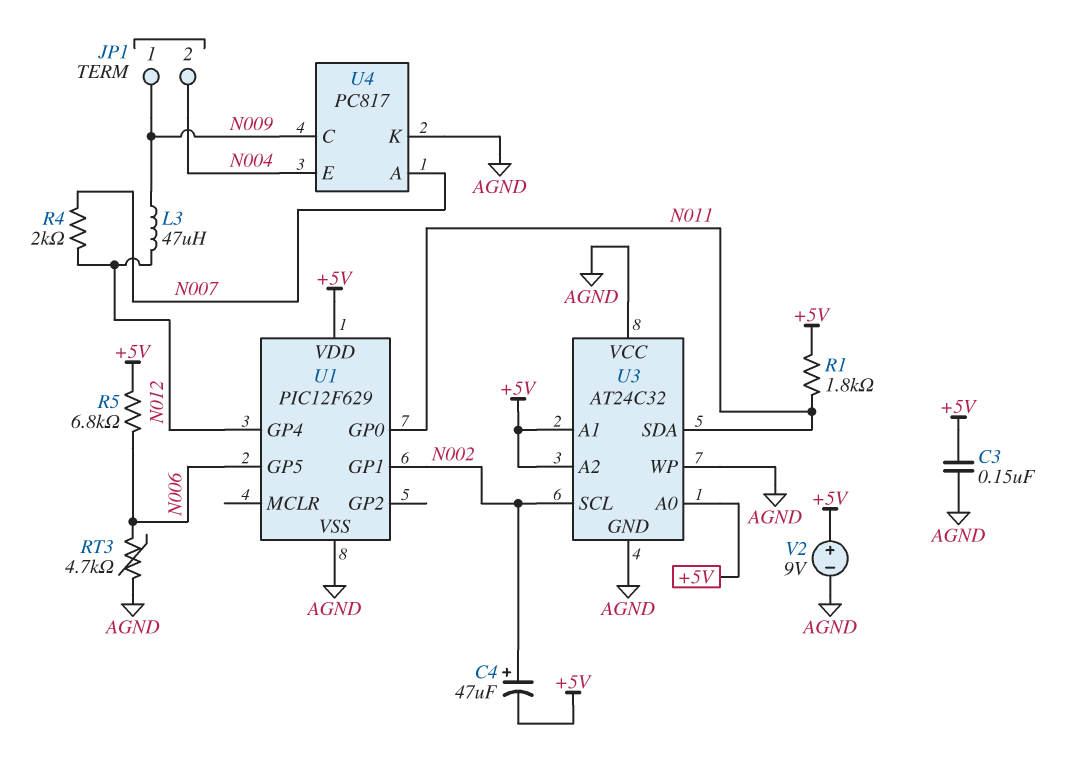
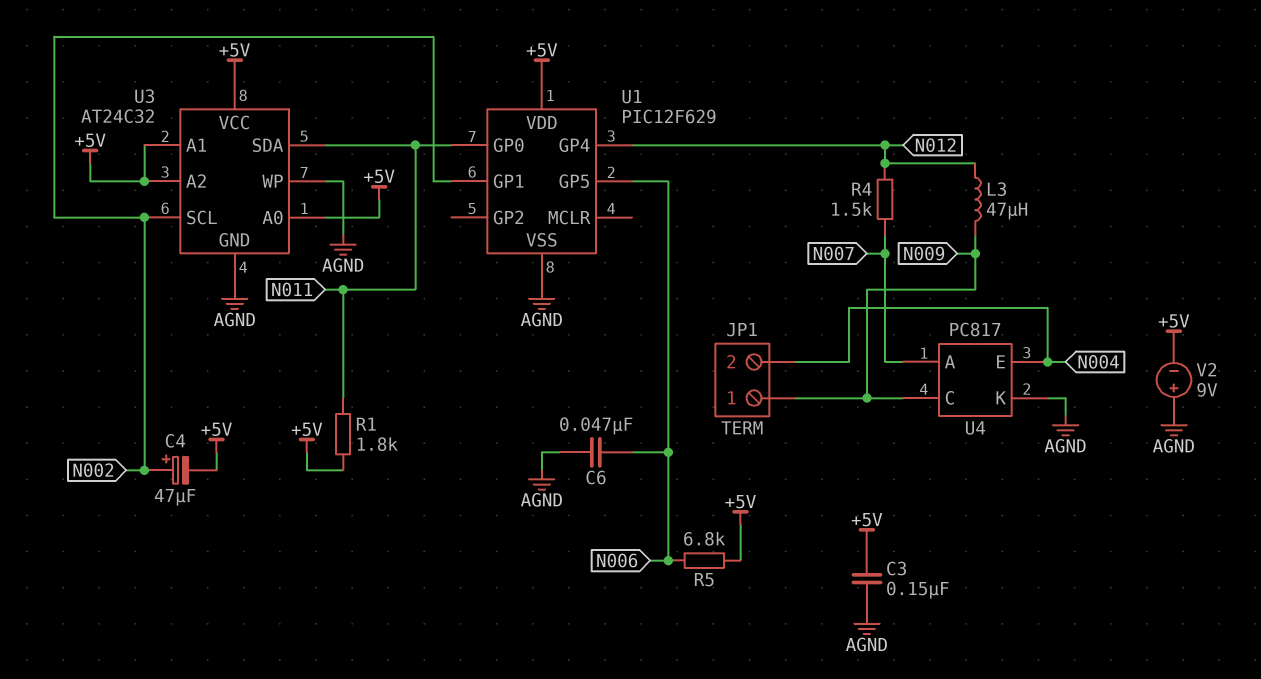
C6: none -> 47nF (AGND, N006)
R4: 2k (N007, N012) -> 1.5k (N007, N012)
RT3: 4.7k (AGND, N006) -> none
U3 pin VCC: AGND -> +5V
V2: 9V (plus +5V, minus AGND) -> 9V (plus AGND, minus +5V)

